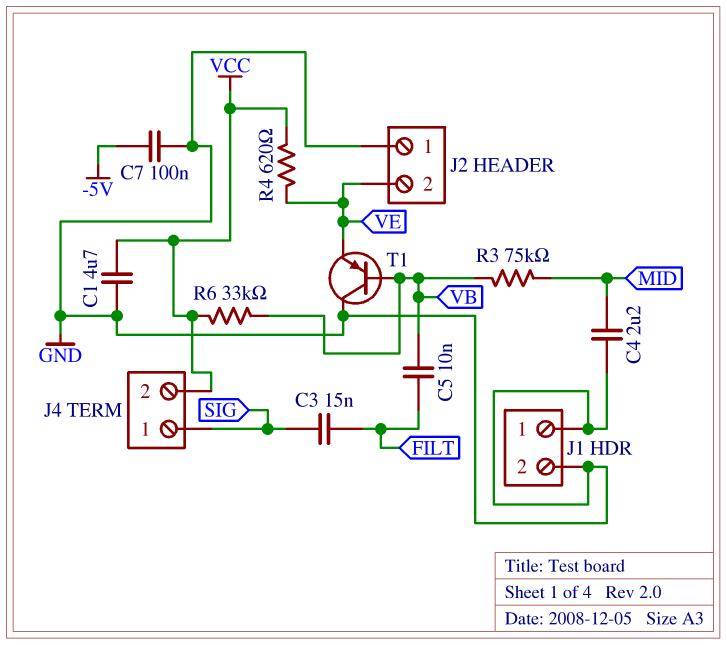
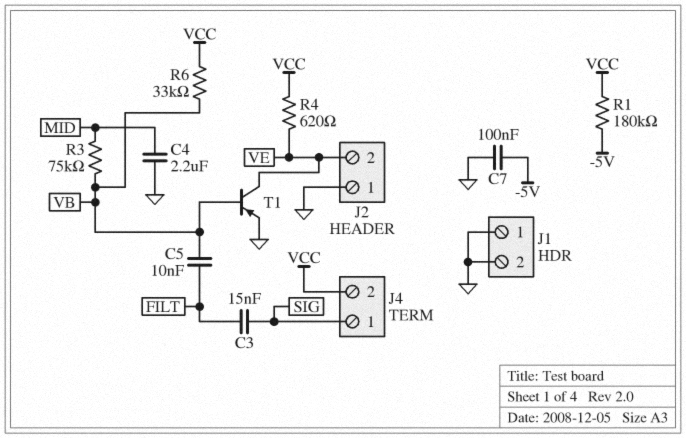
C1: 4.7uF (GND, VCC) -> none
R1: none -> 180k (-5V, VCC)
T1: PNP (B VB, C GND, E VE) -> PNP (B VB, C VE, E GND)

